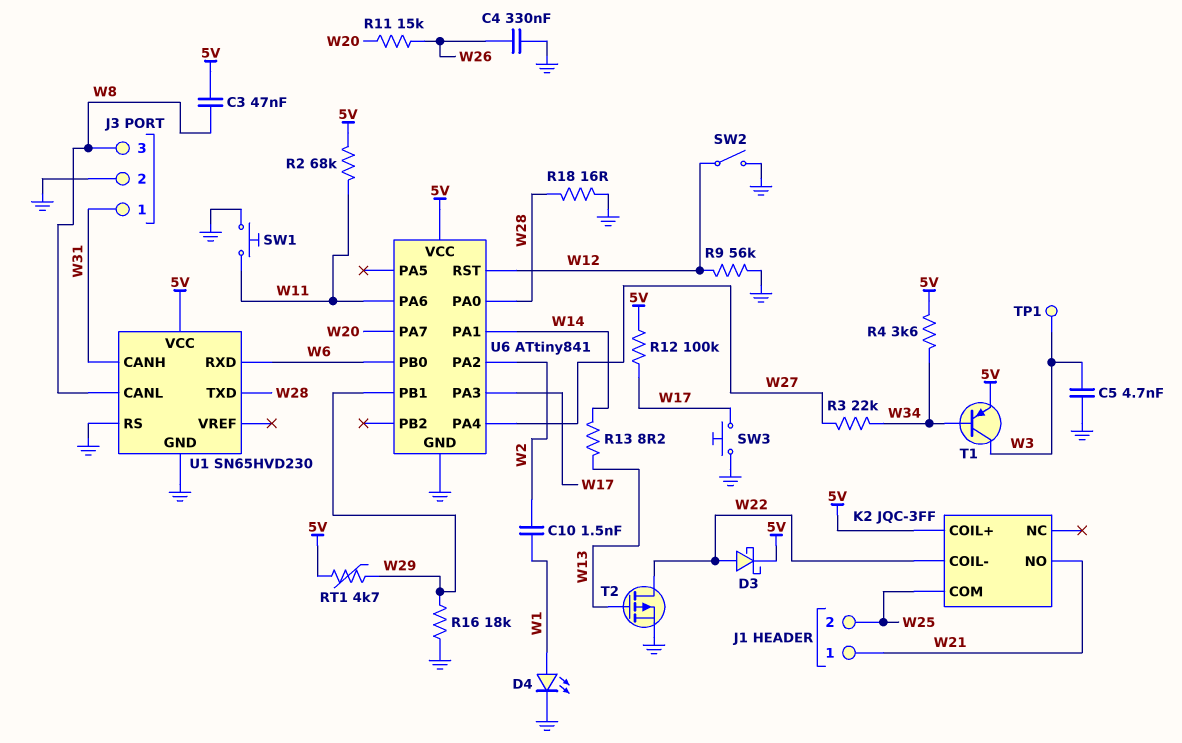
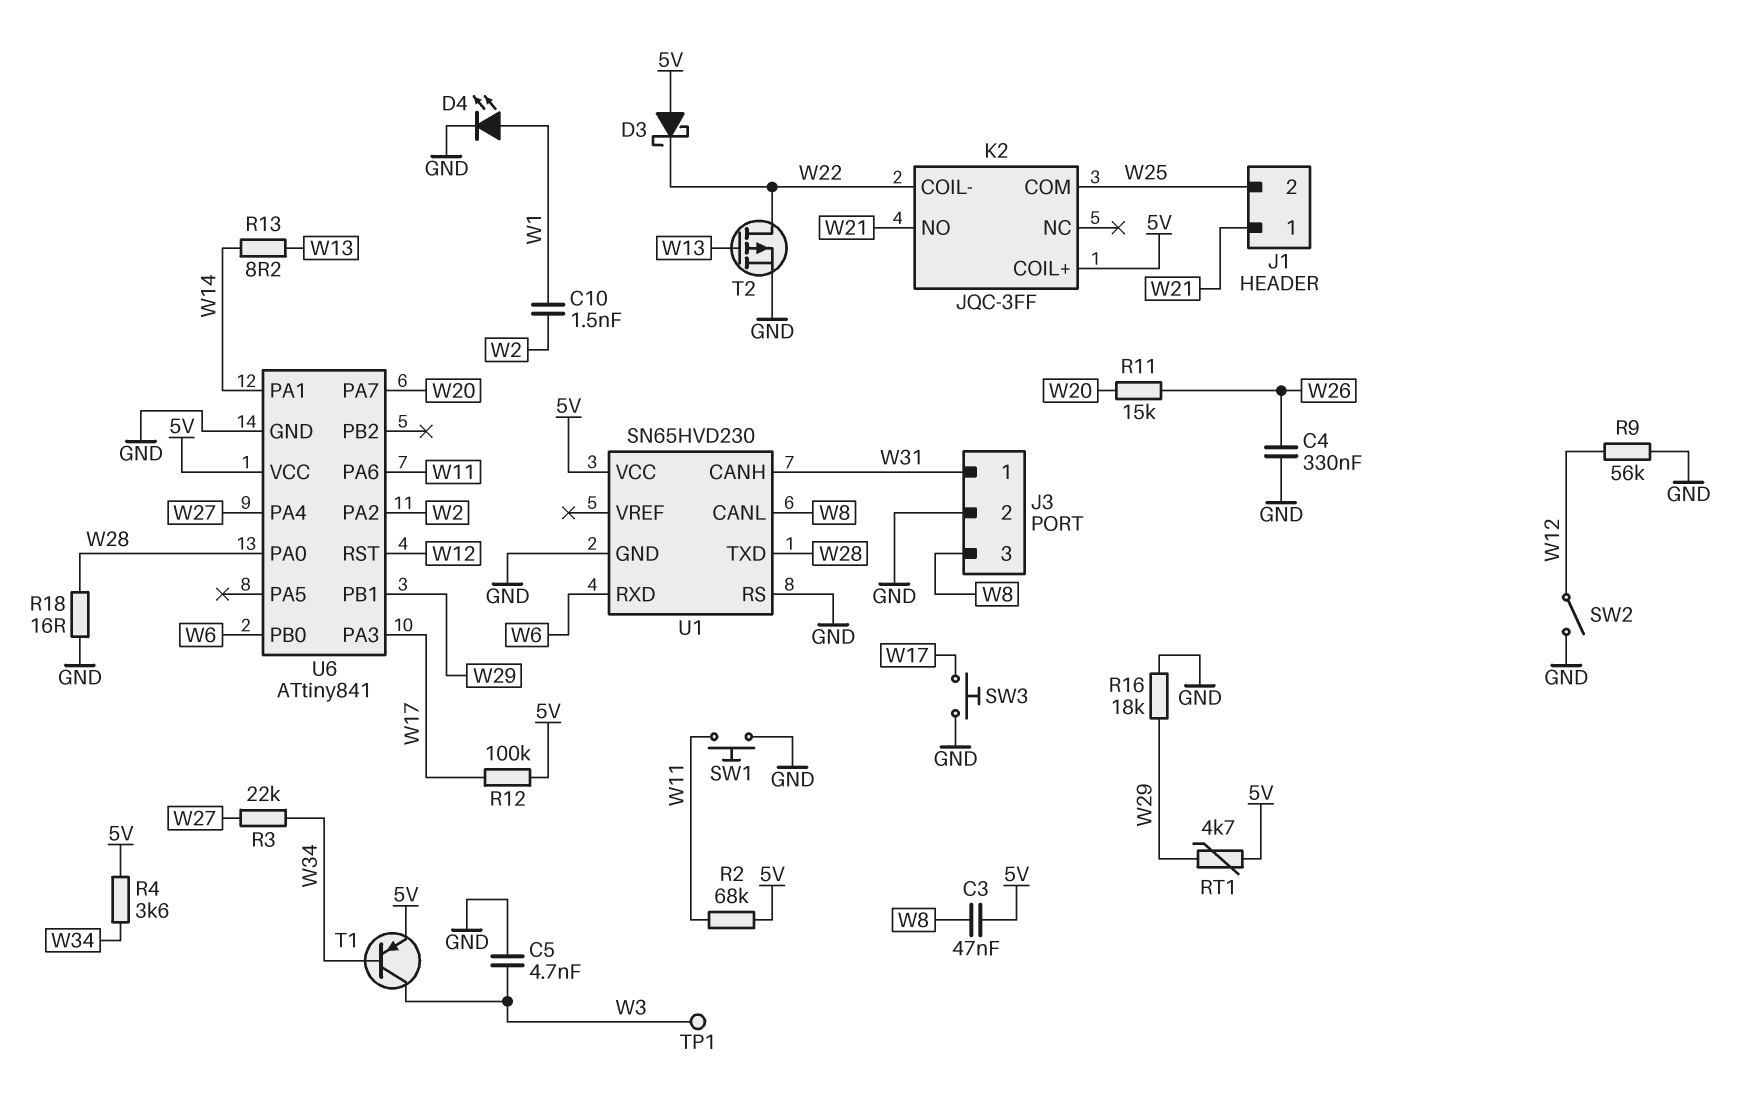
D3: schottky (A W22, K 5V) -> schottky (A 5V, K W22)

